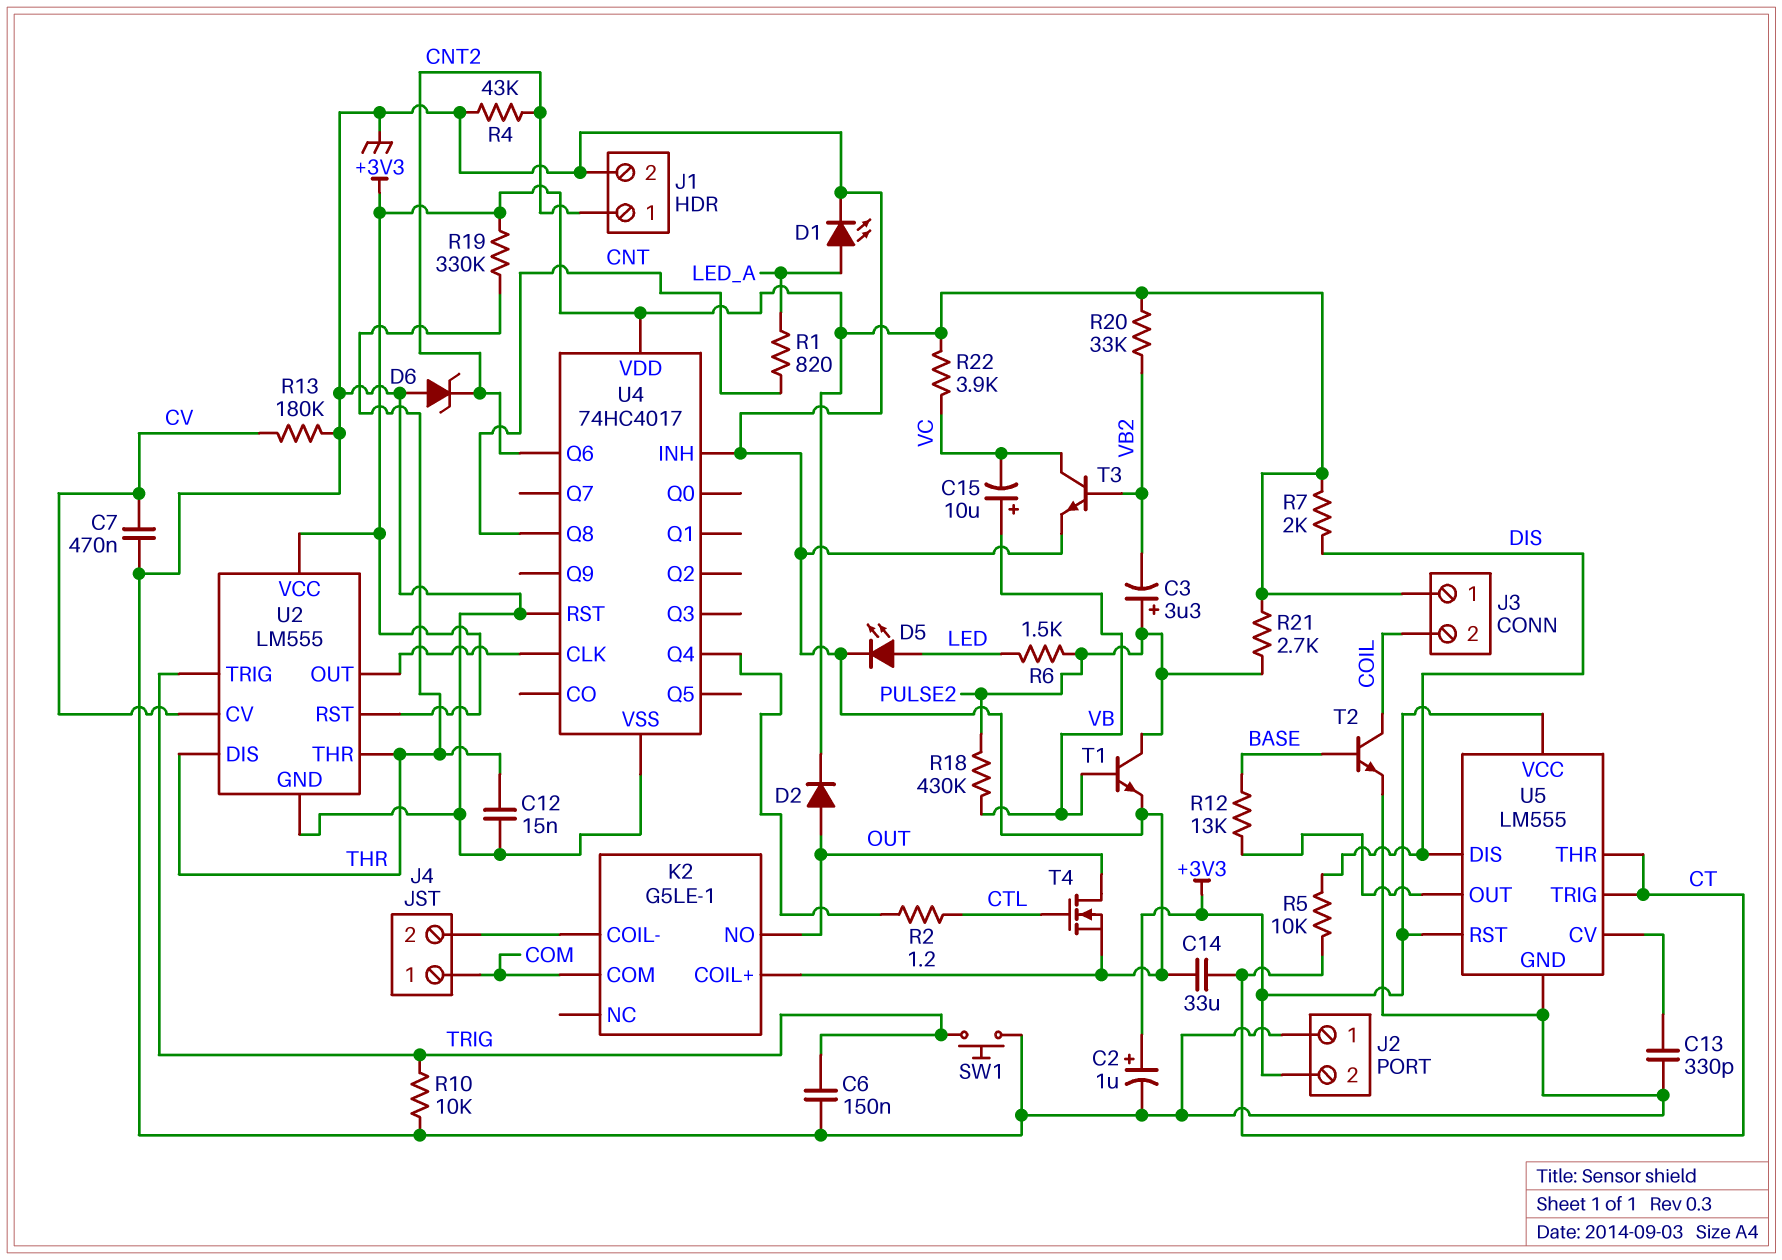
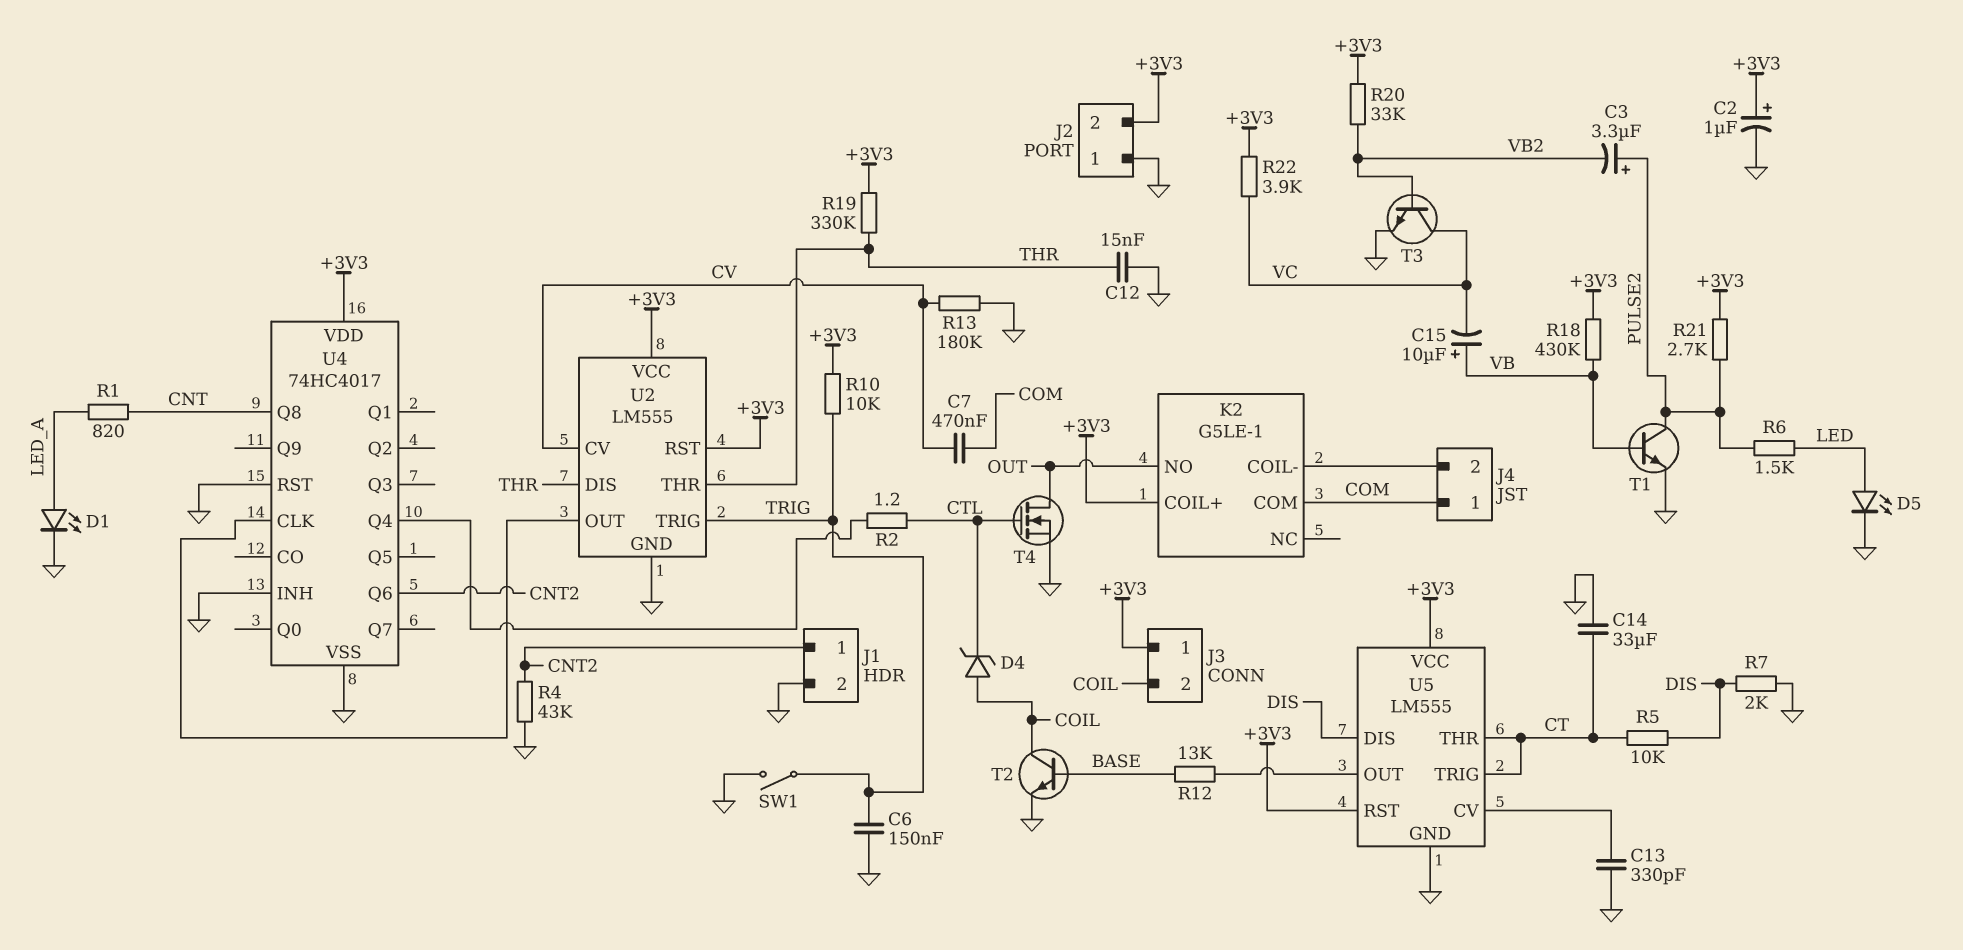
C7: 470nF (CV, GND) -> 470nF (COM, CV)
D2: diode (A OUT, K +3V3) -> none
D4: none -> zener (A COIL, K CTL)
D6: zener (A GND, K CNT2) -> none
K2 pin COIL+: GND -> +3V3
R7: 2k (+3V3, DIS) -> 2k (DIS, GND)
R10: 10k (GND, TRIG) -> 10k (+3V3, TRIG)
R18: 430k (PULSE2, VB) -> 430k (+3V3, VB)
SW1: button (GND, TRIG) -> switch (GND, TRIG)

